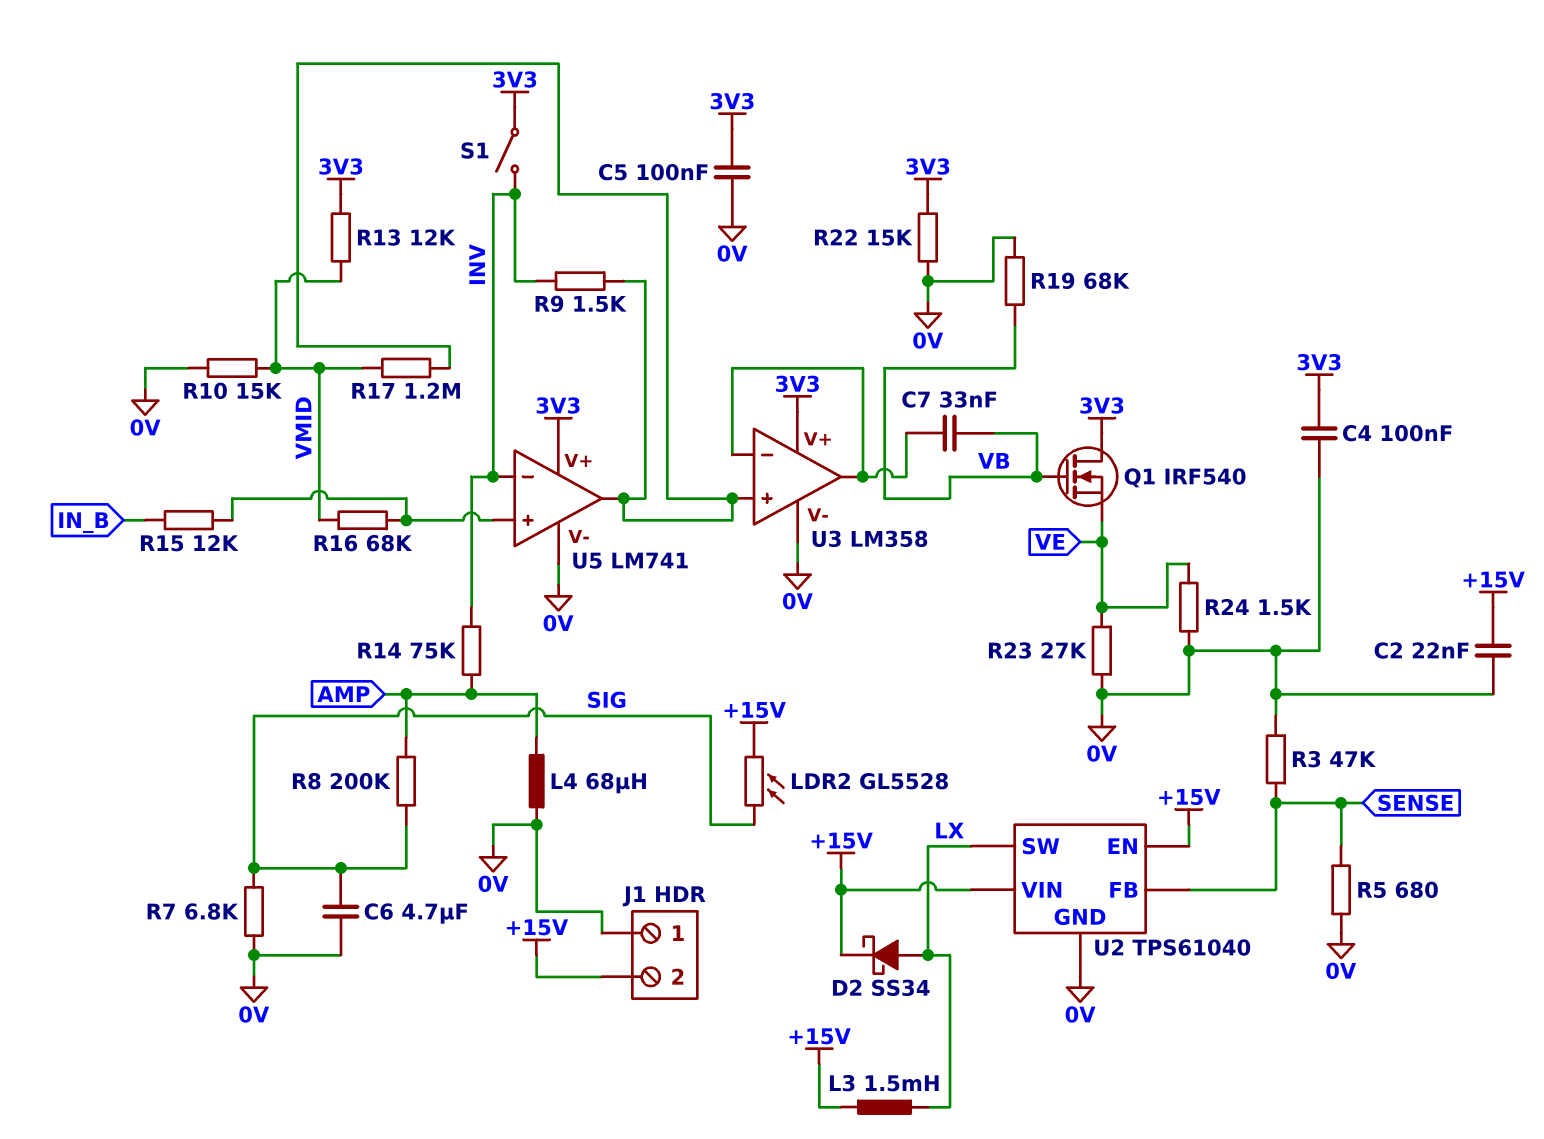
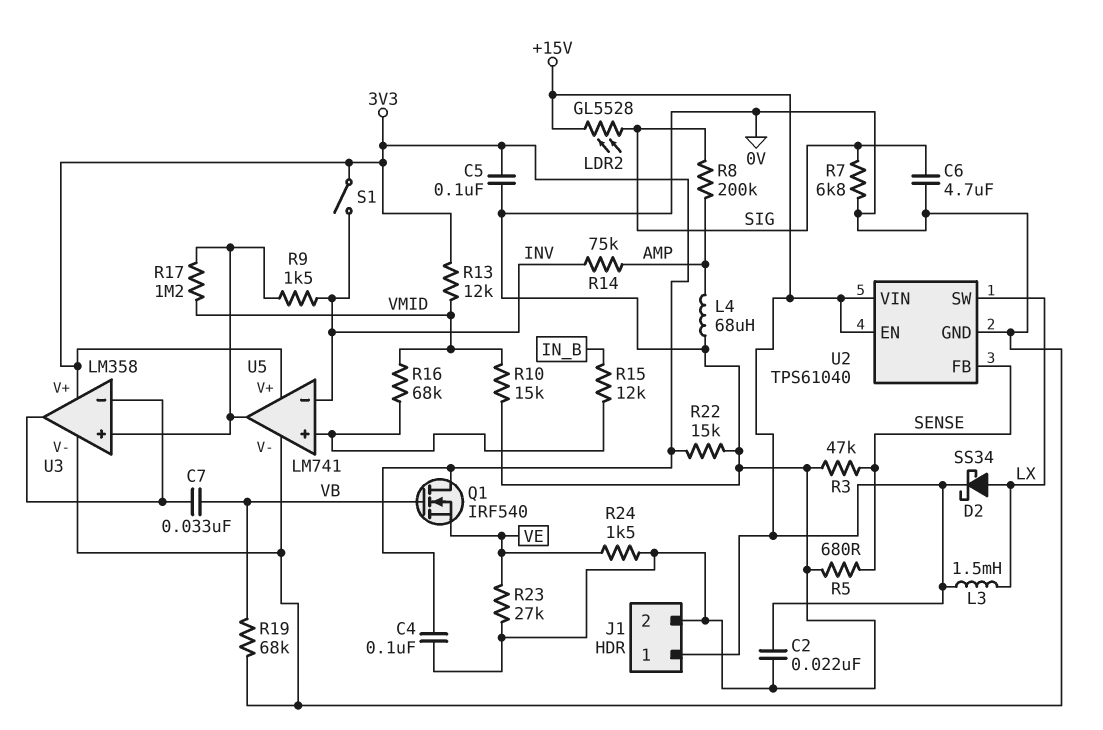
J1 pin 1: 0V -> +15V
J1 pin 2: +15V -> 0V

